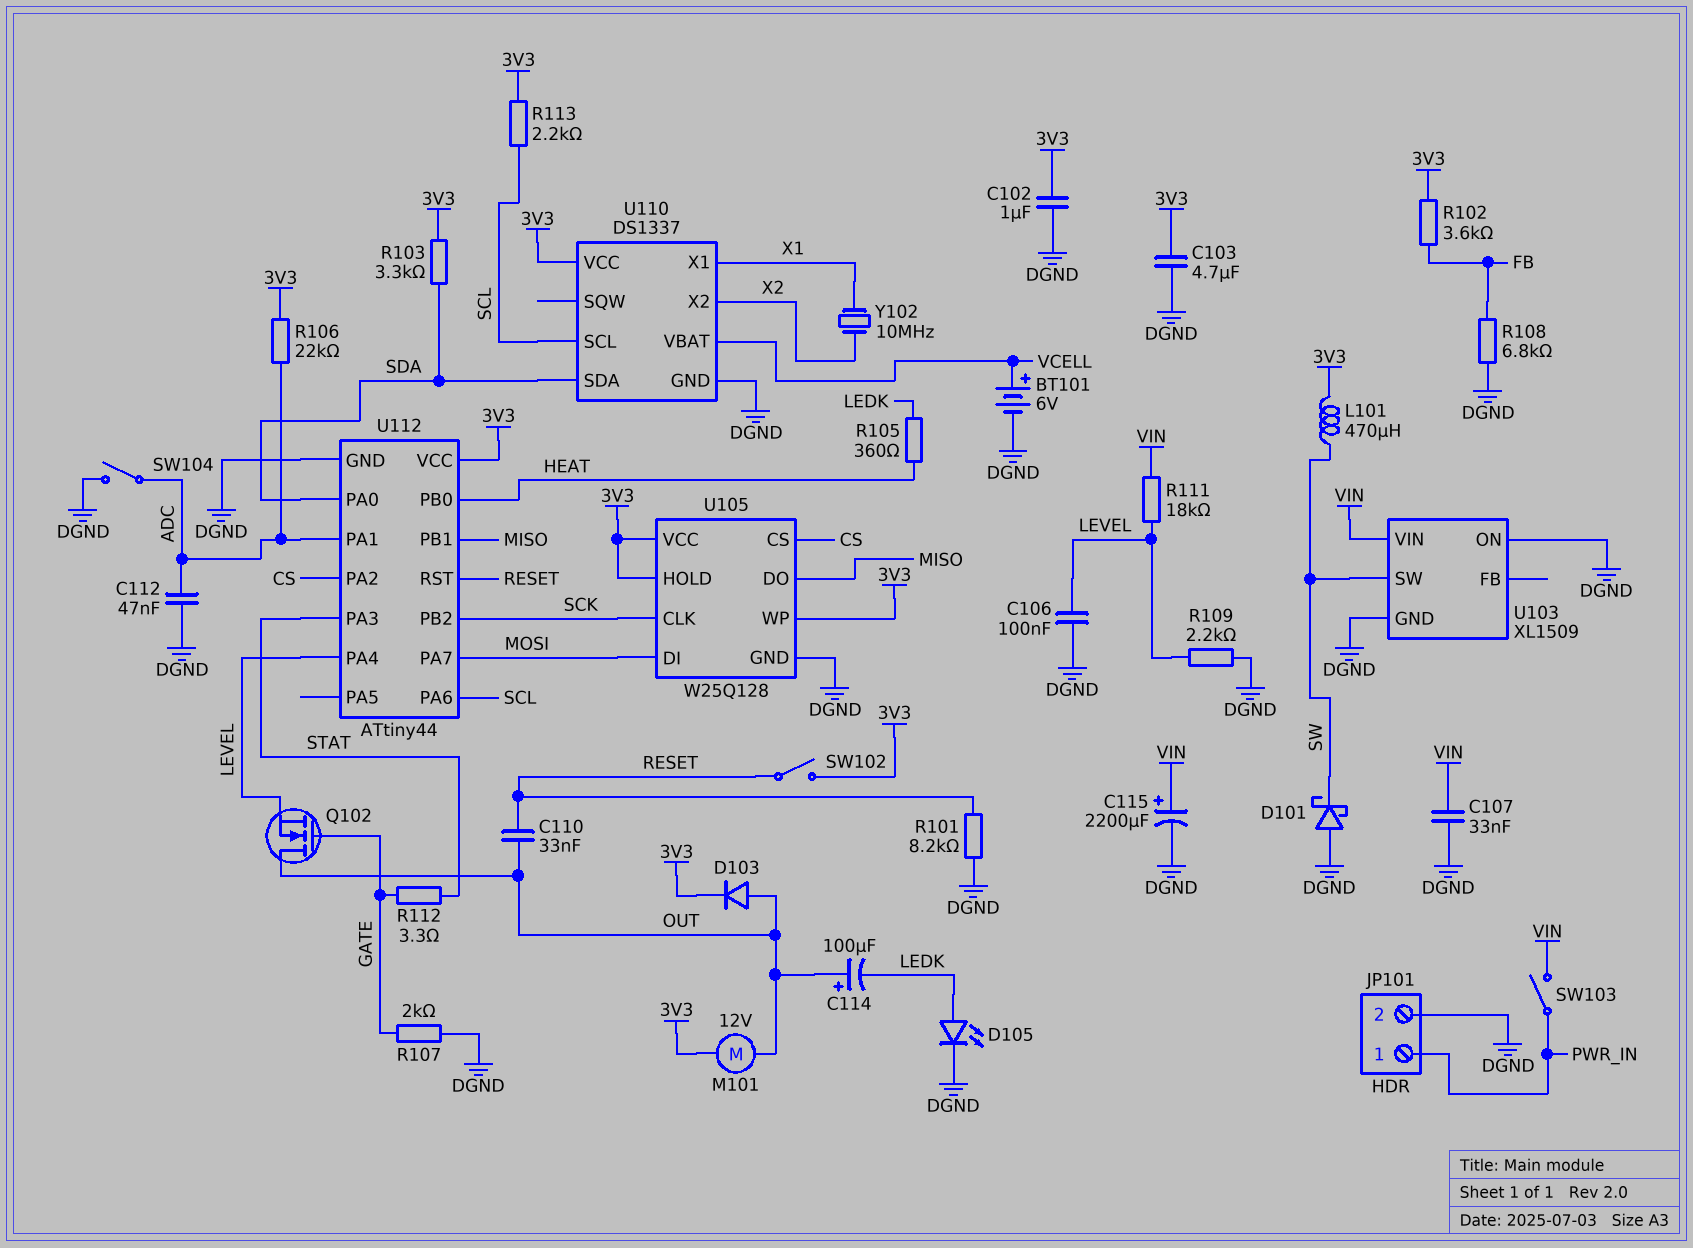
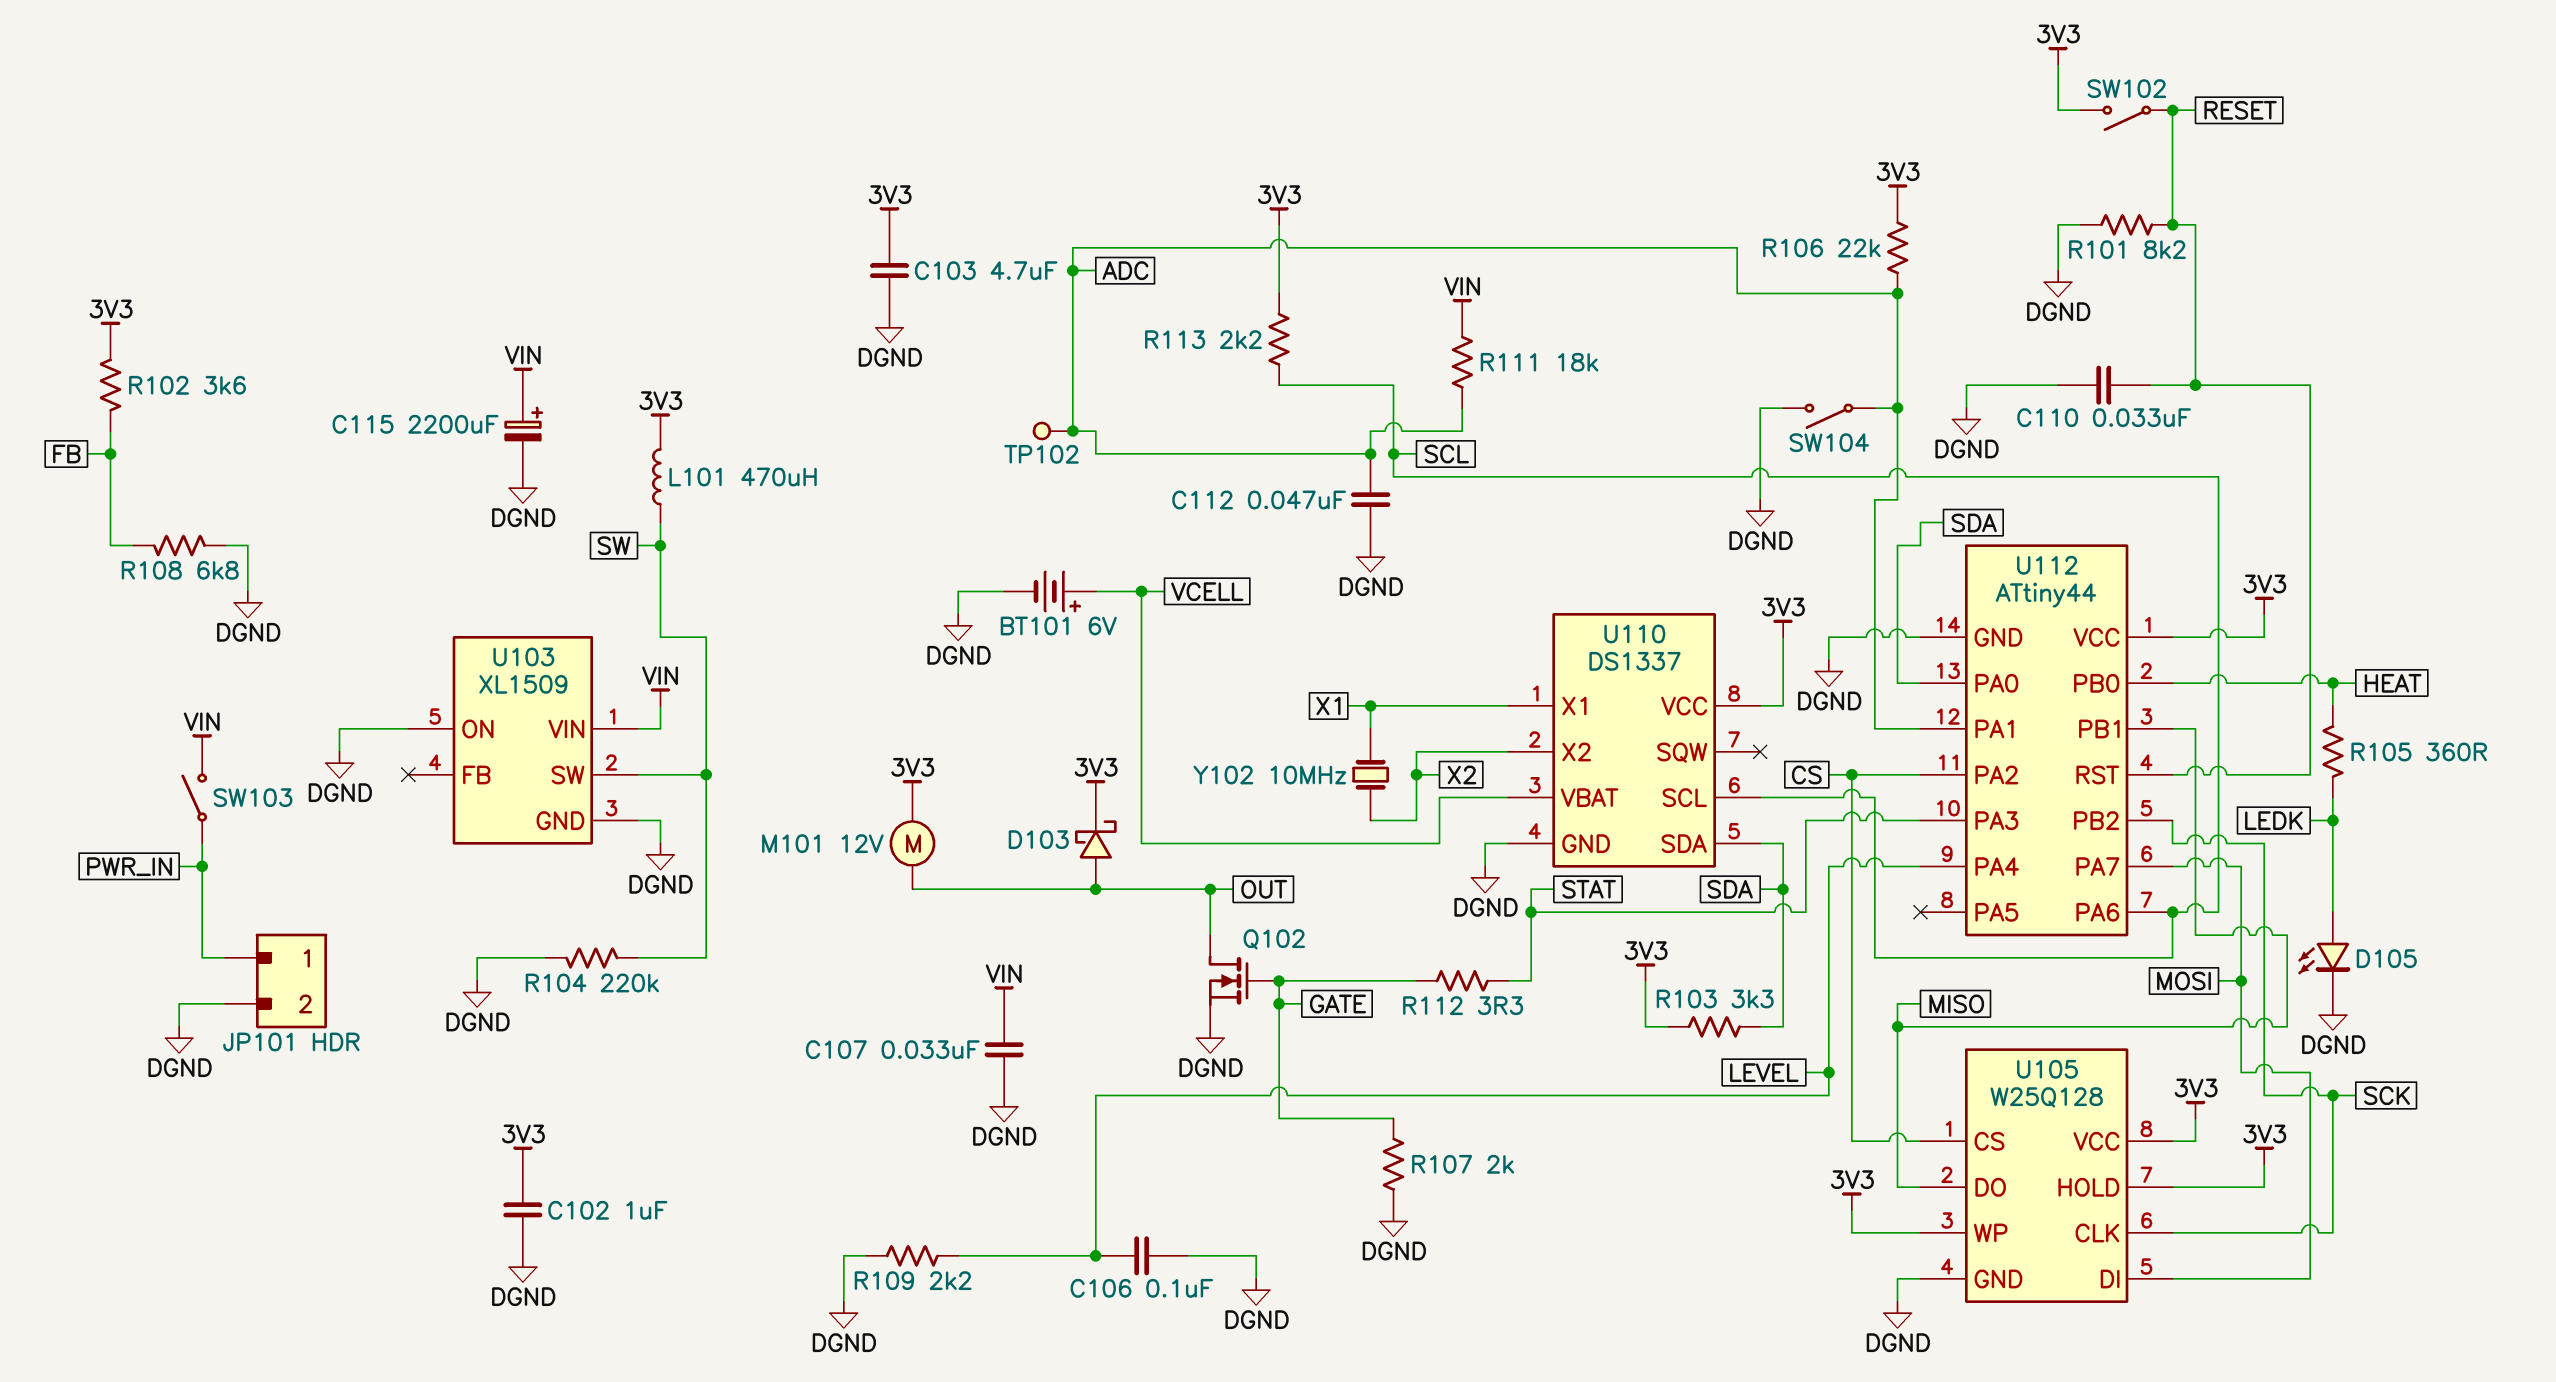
C110: 33nF (OUT, RESET) -> 33nF (DGND, RESET)
C114: 100uF (plus OUT, minus LEDK) -> none
D101: schottky (A DGND, K SW) -> none
D103: diode (A OUT, K 3V3) -> schottky (A OUT, K 3V3)
Q102: NMOS (G GATE, D OUT, S LEVEL) -> NMOS (G GATE, D OUT, S DGND)
R104: none -> 220k (DGND, SW)
R111: 18k (LEVEL, VIN) -> 18k (ADC, VIN)
TP102: none -> test point (ADC)

